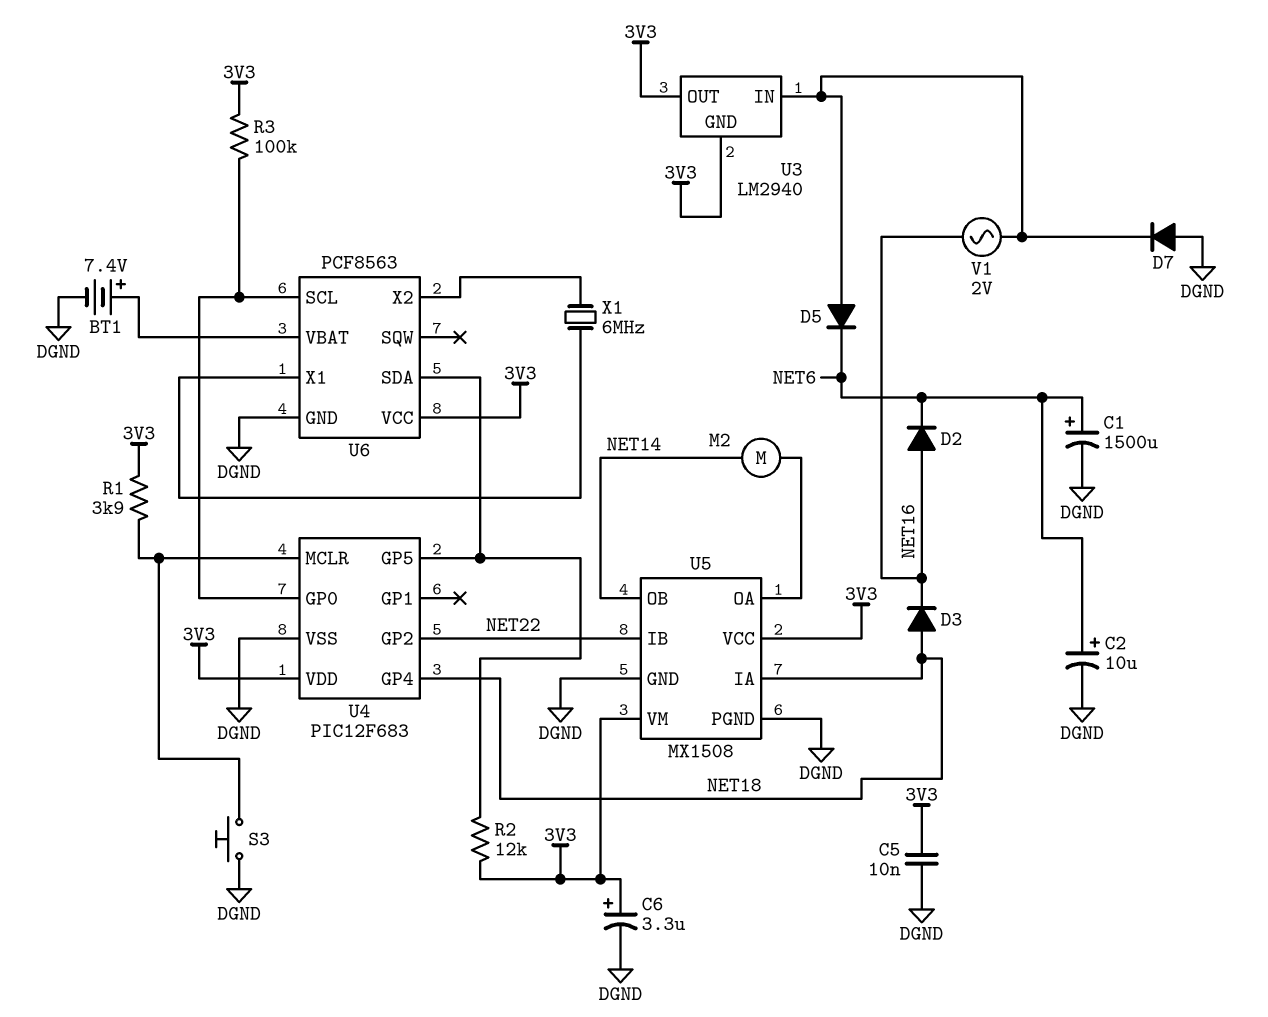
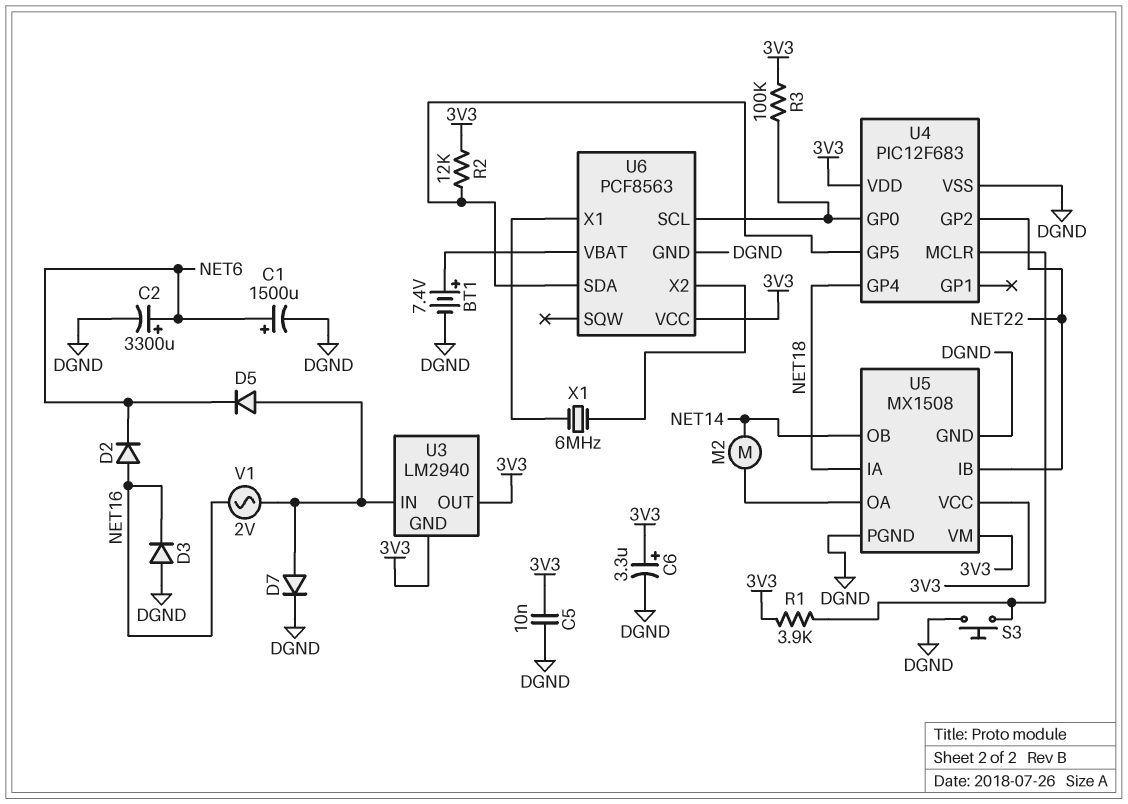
C2: 10uF (plus NET6, minus DGND) -> 3300uF (plus NET6, minus DGND)
D3: diode (A NET18, K NET16) -> diode (A DGND, K NET16)
D7: diode (A DGND, K U3/IN) -> diode (A U3/IN, K DGND)

